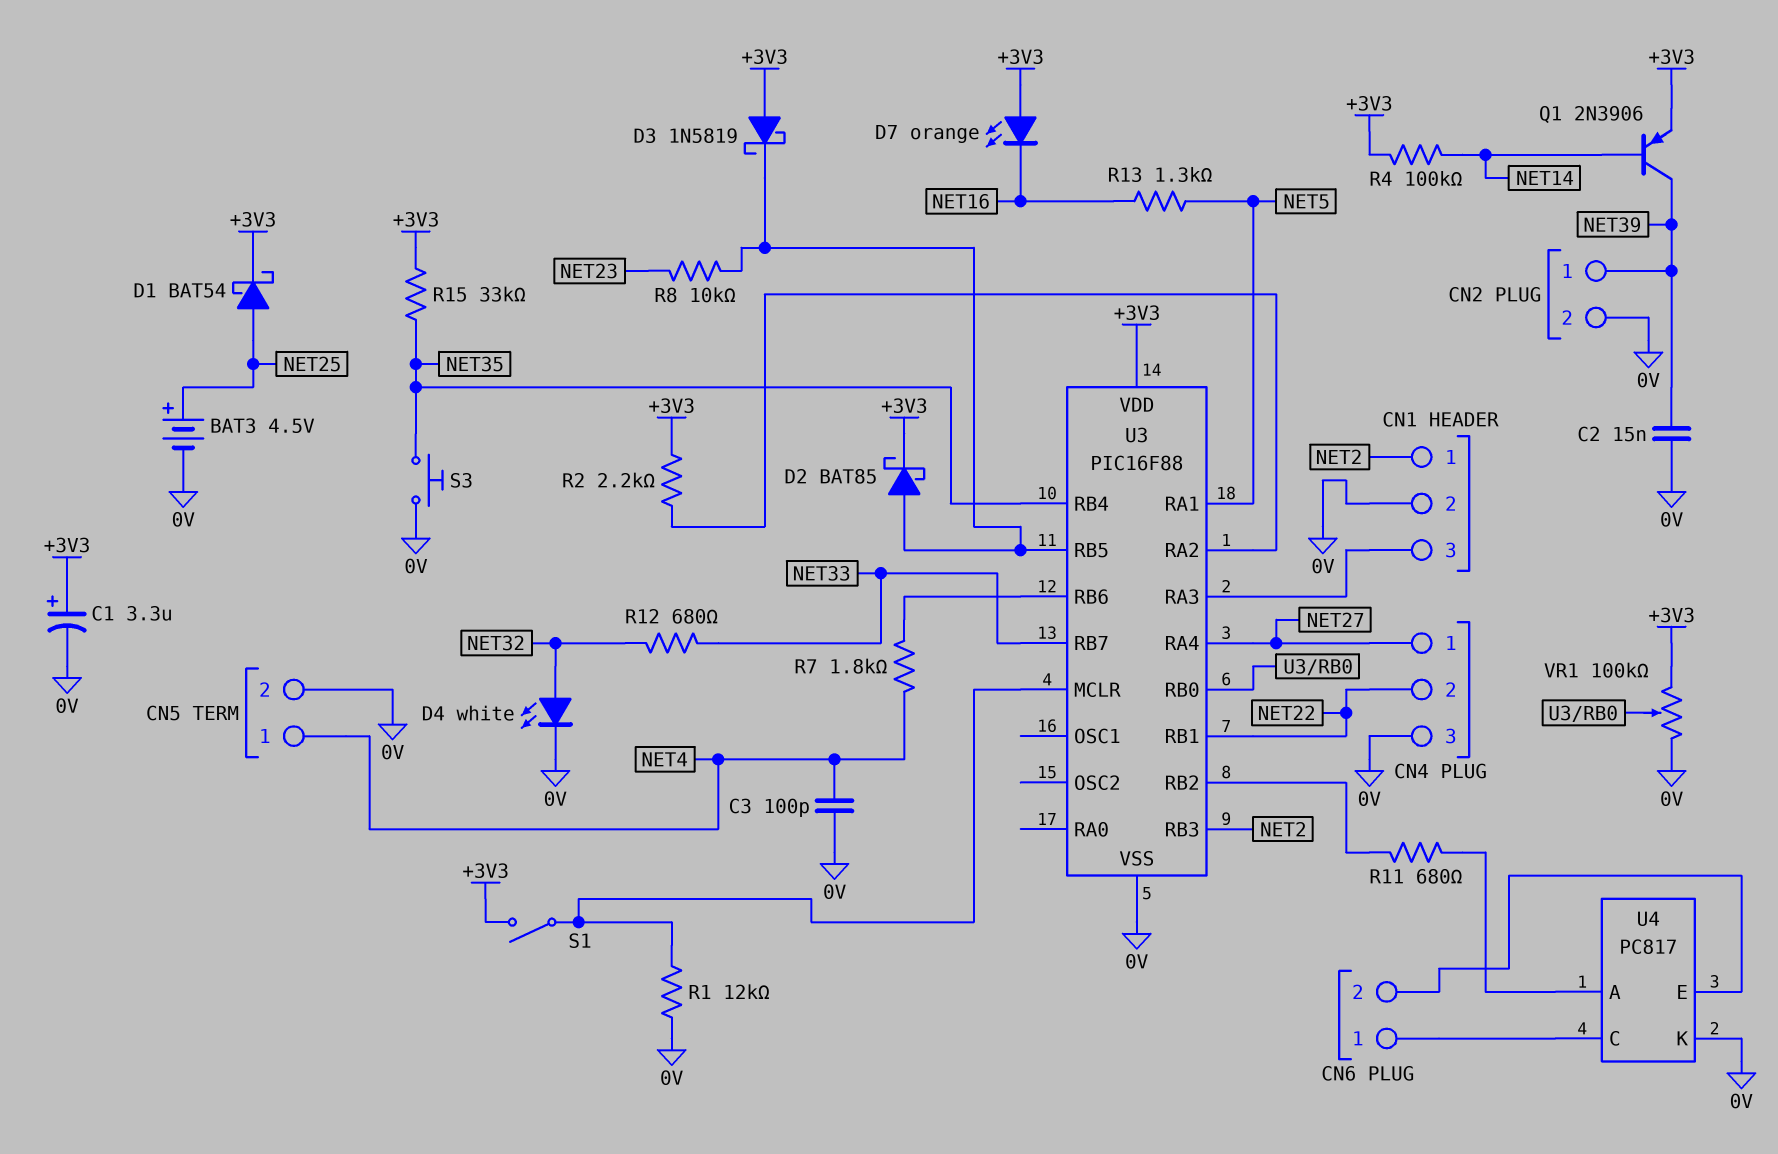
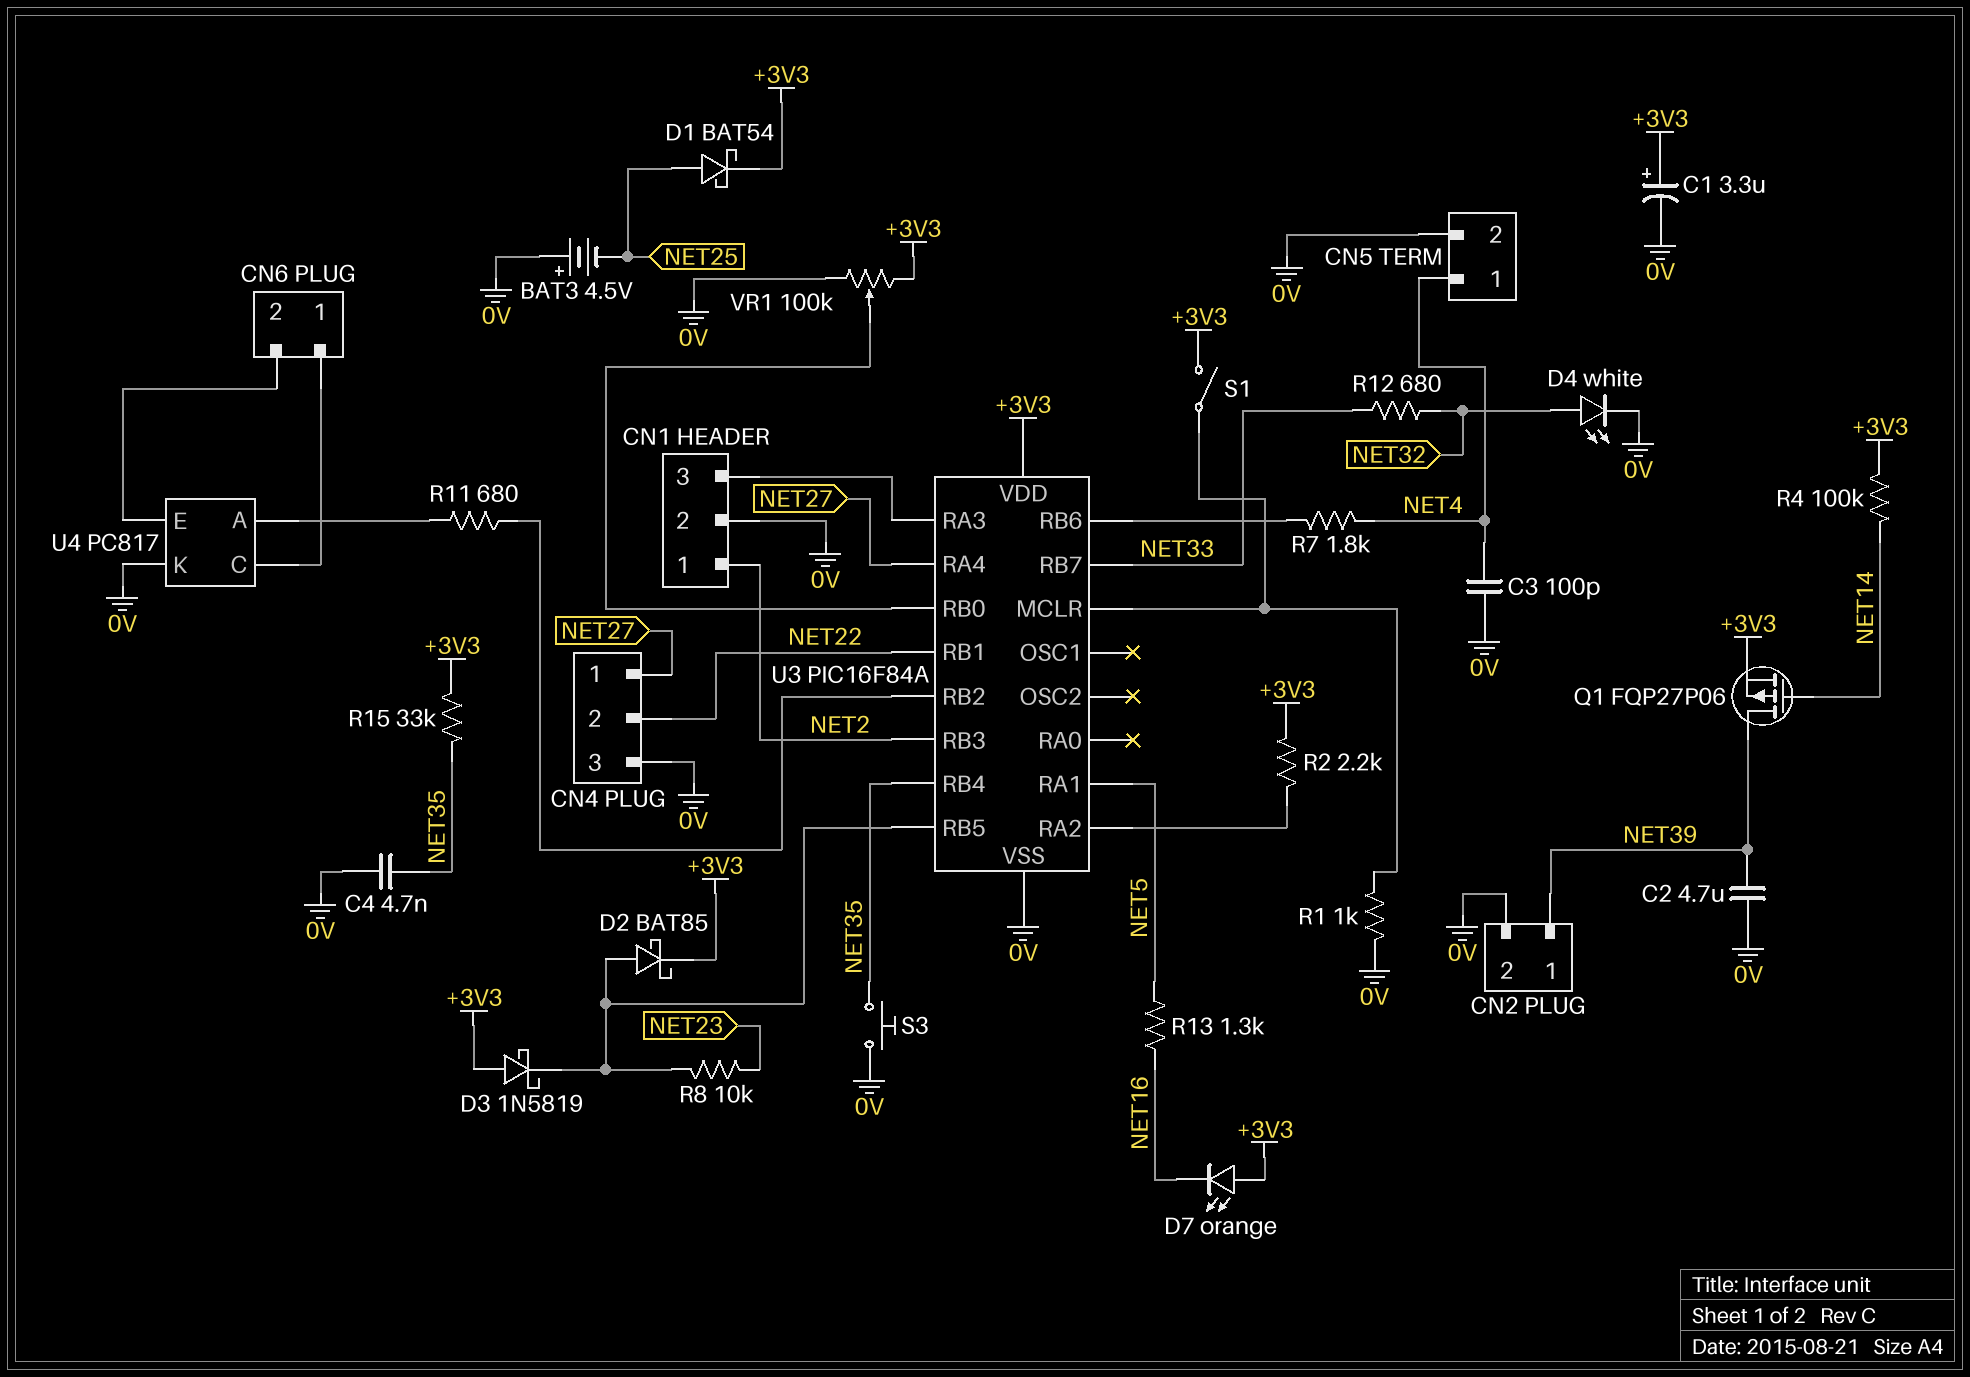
BAT3: 4.5V (plus NET25, minus 0V) -> 4.5V (plus 0V, minus NET25)
C2: 15nF (0V, NET39) -> 4.7uF (0V, NET39)
C4: none -> 4.7nF (0V, NET35)
Q1: PNP 2N3906 (B NET14, C NET39, E +3V3) -> PMOS FQP27P06 (G NET14, D NET39, S +3V3)
R1: 12k (0V, U3/MCLR) -> 1k (0V, U3/MCLR)
U3: PIC16F88 -> PIC16F84A

